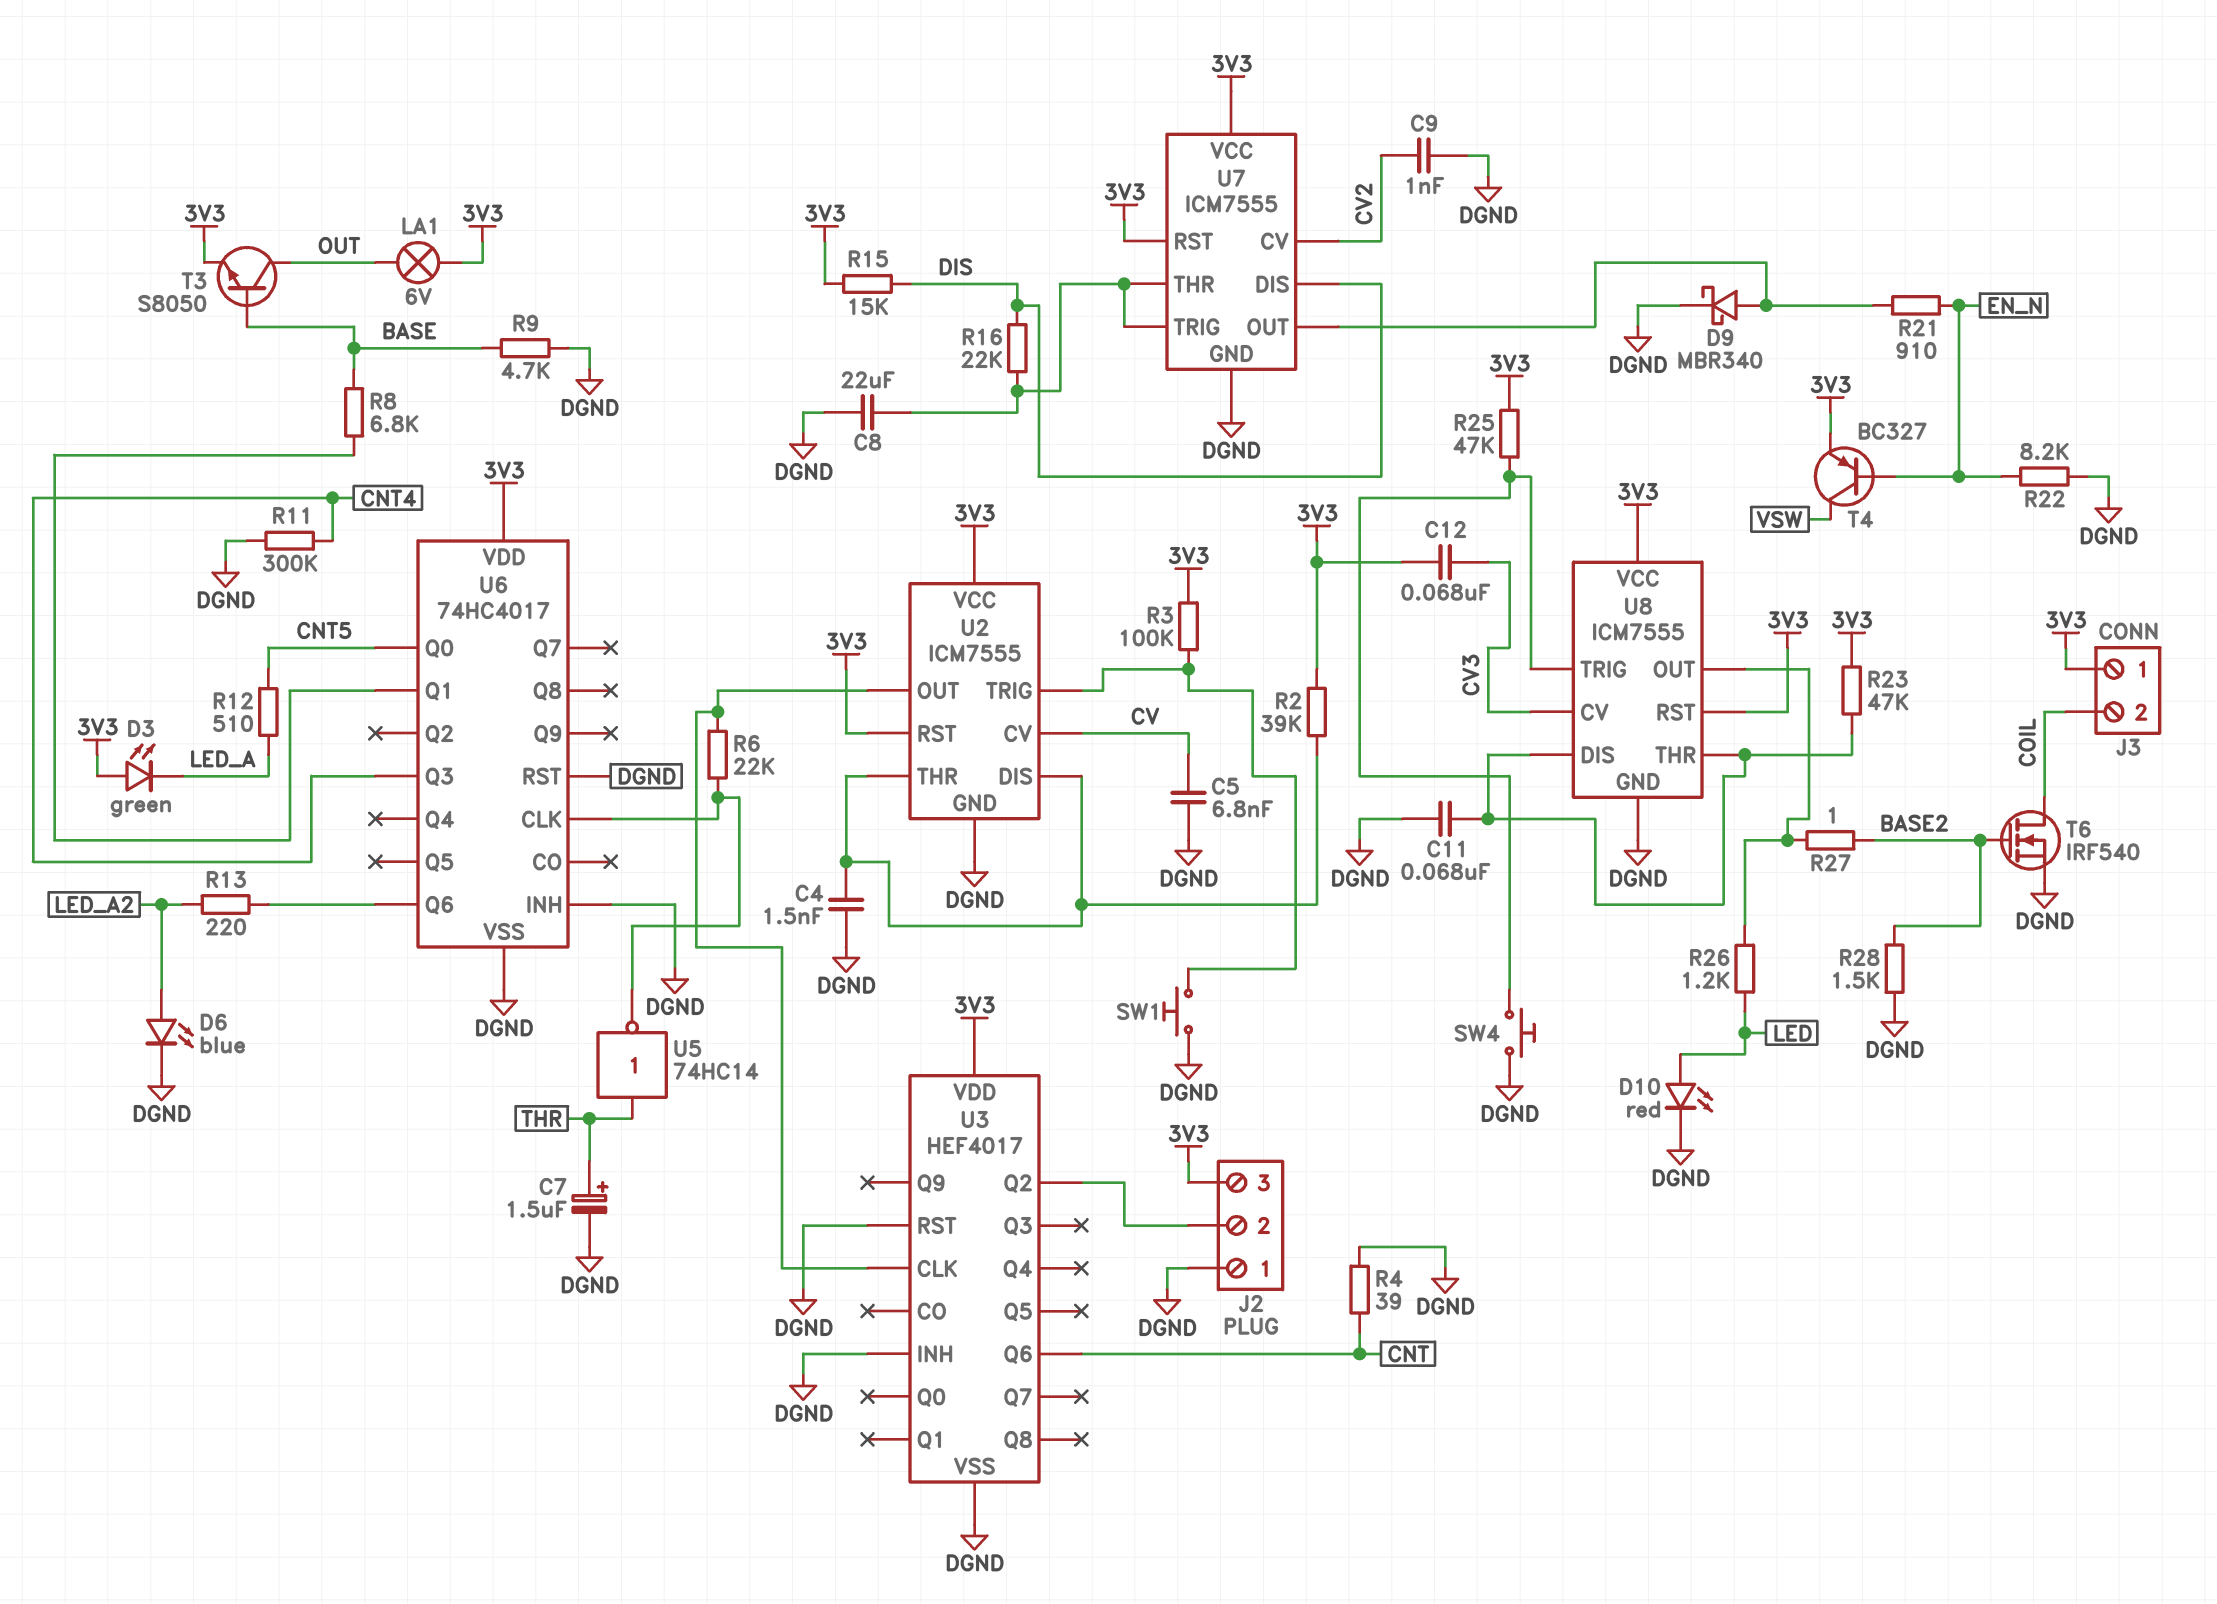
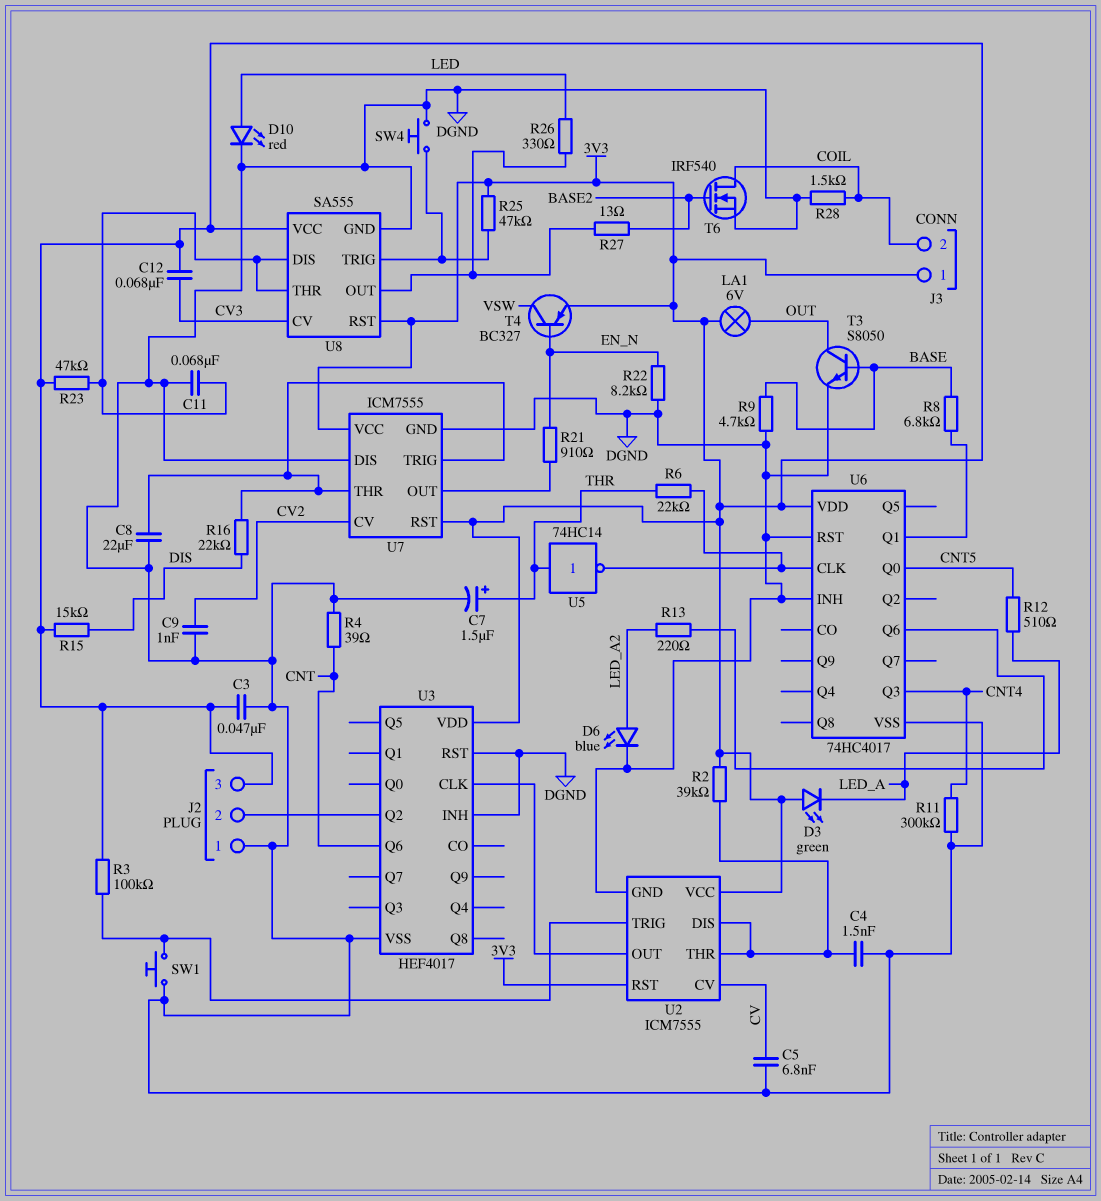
C3: none -> 47nF (3V3, DGND)
D9: schottky MBR340 (A U7/OUT, K DGND) -> none
R6: 22k (U2/OUT, U6/CLK) -> 22k (THR, U6/CLK)
R26: 1.2k (LED, U8/OUT) -> 330 (LED, U8/OUT)
R27: 1 (BASE2, U8/OUT) -> 13 (BASE2, U8/OUT)
R28: 1.5k (BASE2, DGND) -> 1.5k (COIL, DGND)
T3: NPN S8050 (B BASE, C OUT, E 3V3) -> NPN S8050 (B BASE, C OUT, E DGND)
U7 pin DIS: DIS -> DGND
U8: ICM7555 -> SA555

